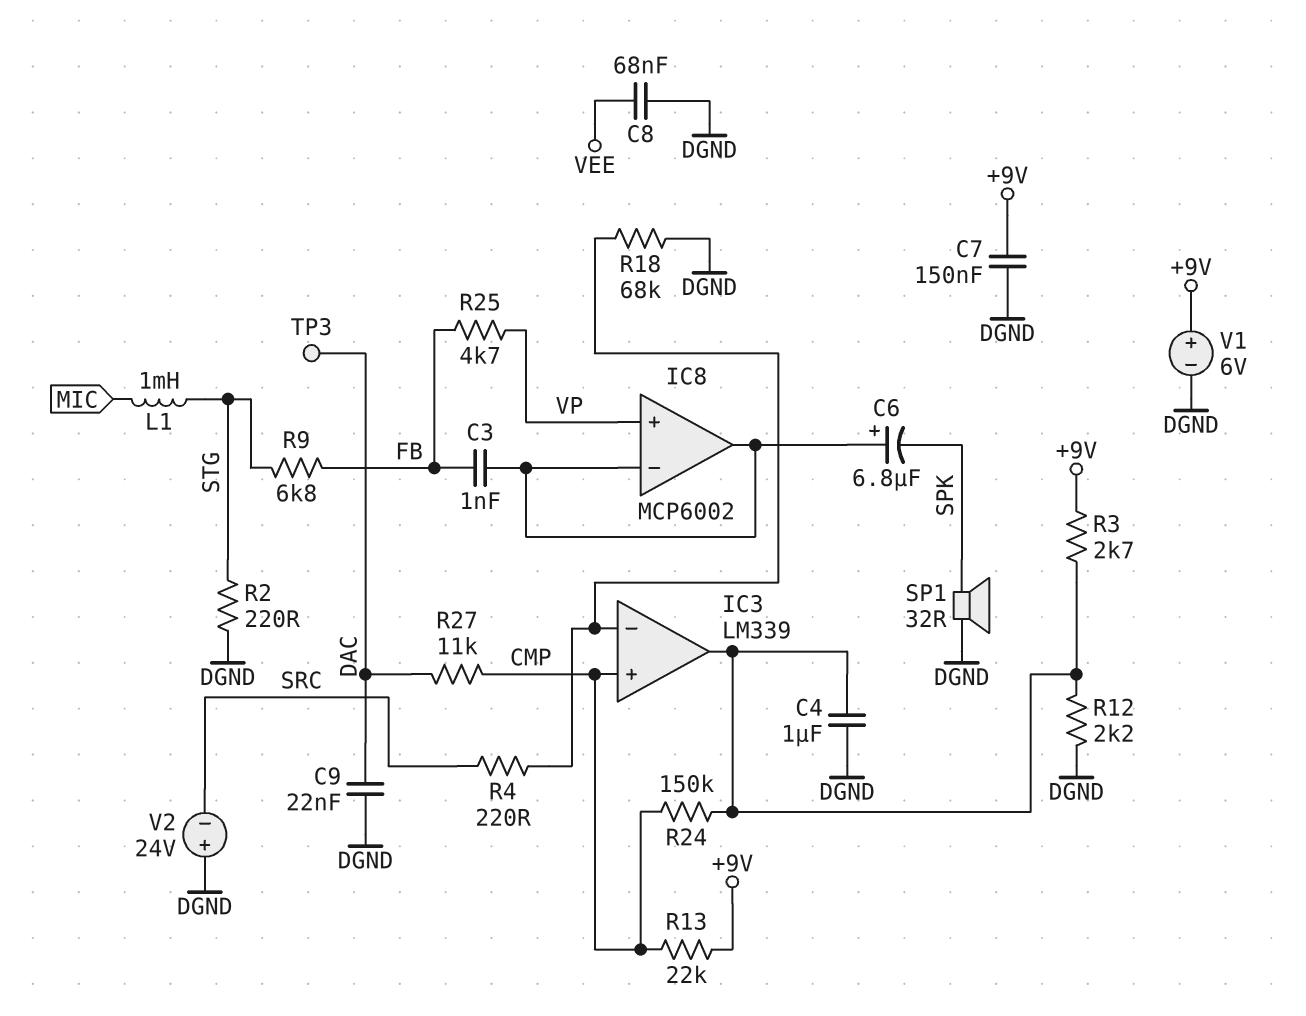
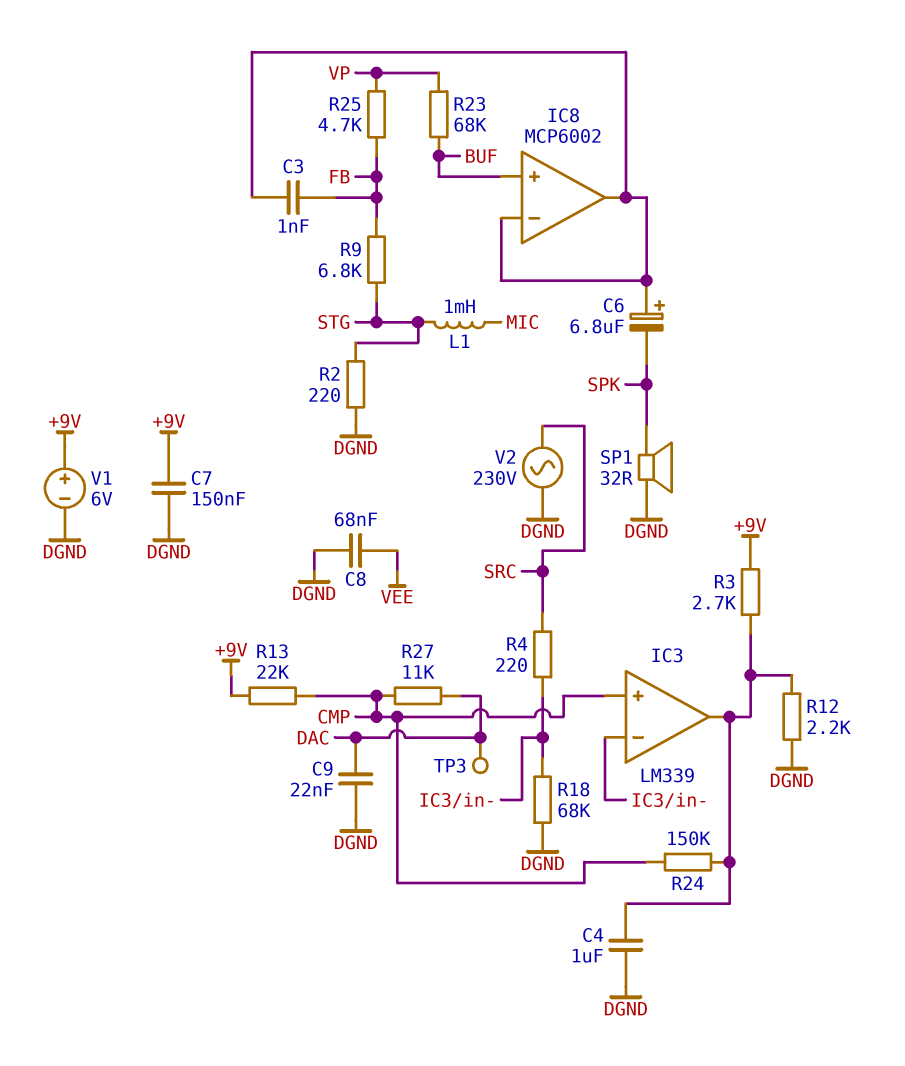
IC8 pin in+: VP -> BUF
R23: none -> 68k (BUF, VP)
V2: 24V (plus DGND, minus SRC) -> AC 230V (DGND, SRC)

